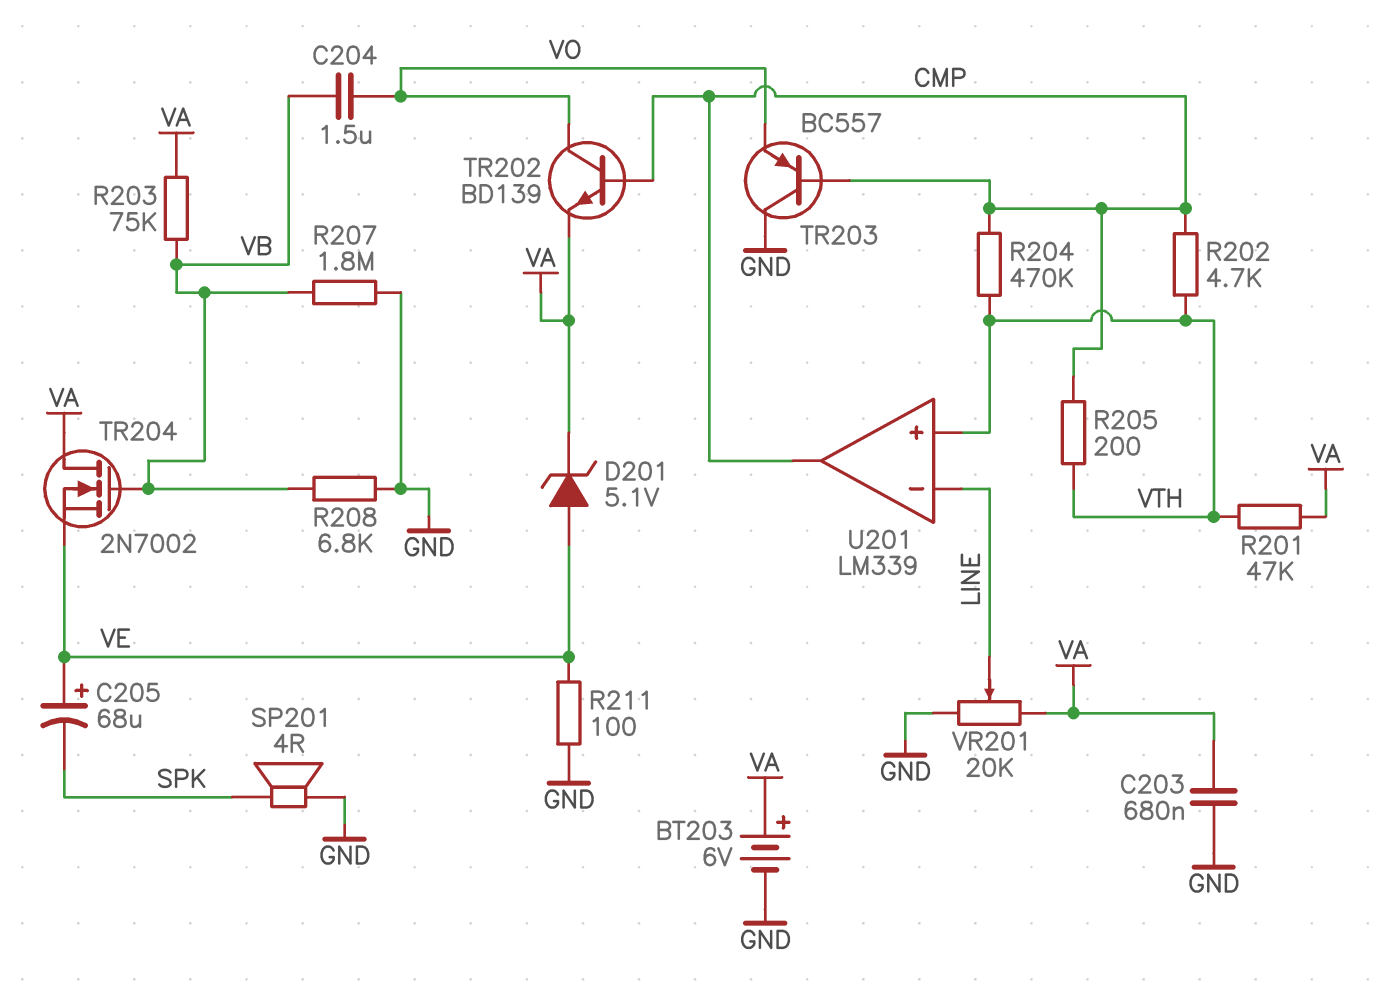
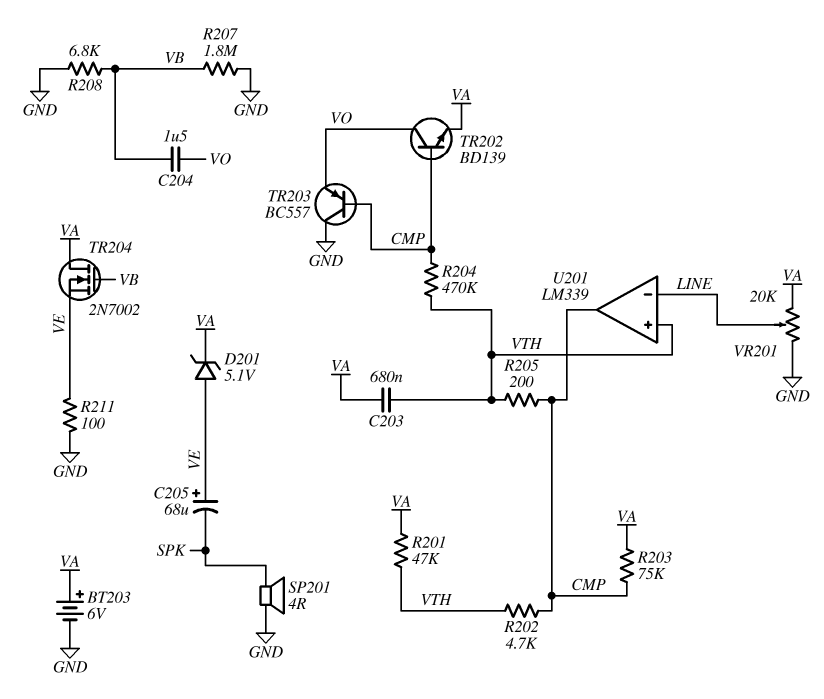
C203: 680nF (GND, VA) -> 680nF (VA, VTH)
R203: 75k (VA, VB) -> 75k (CMP, VA)

